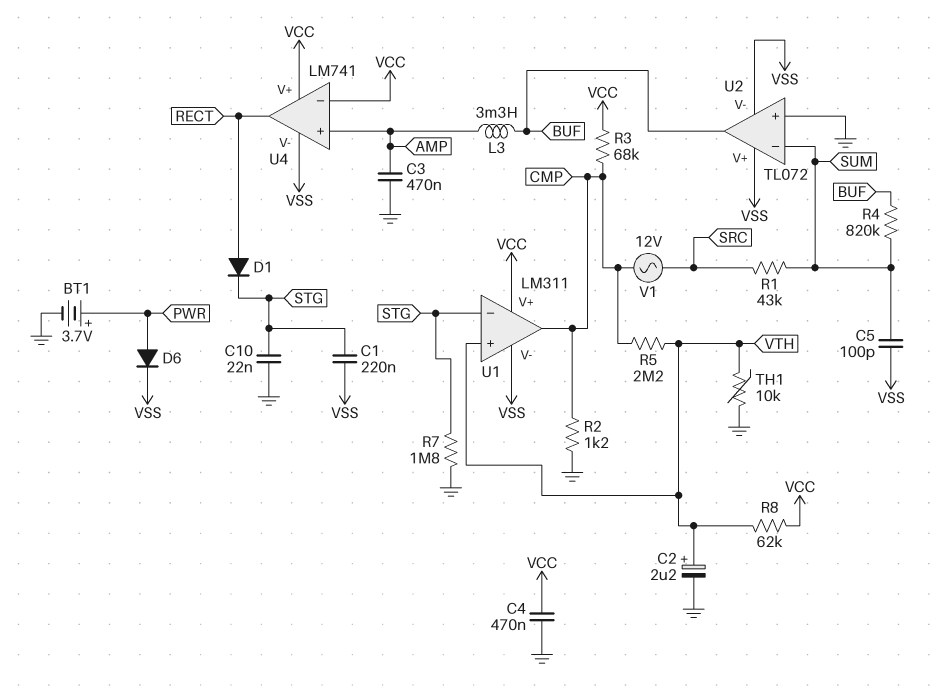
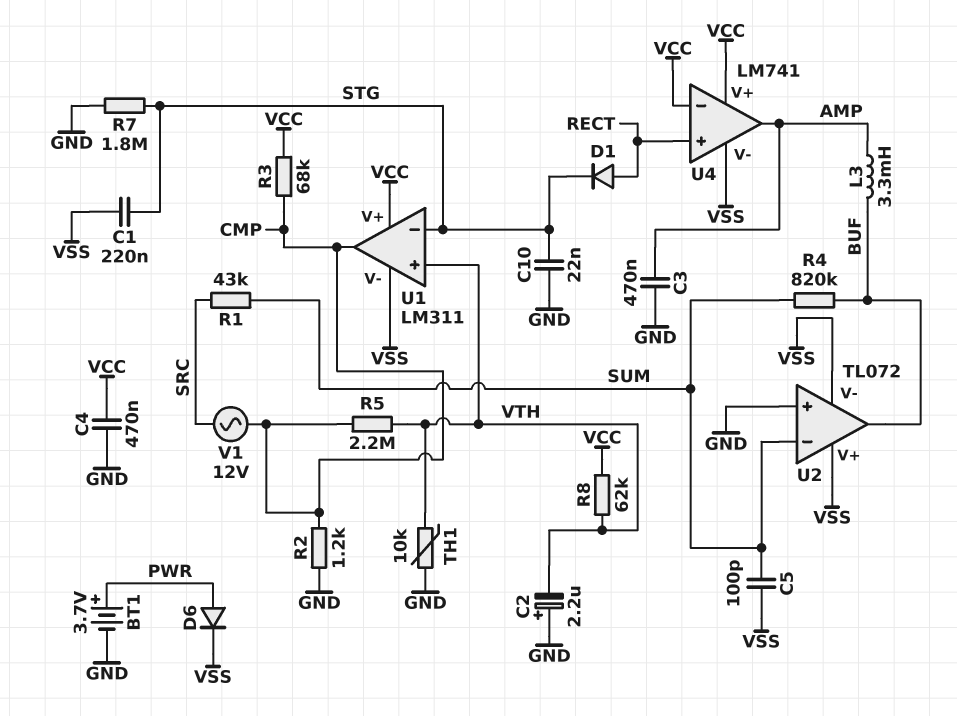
C2: 2.2uF (plus VTH, minus GND) -> 2.2uF (plus GND, minus VTH)
U4 pin in+: AMP -> RECT
U4 pin out: RECT -> AMP

